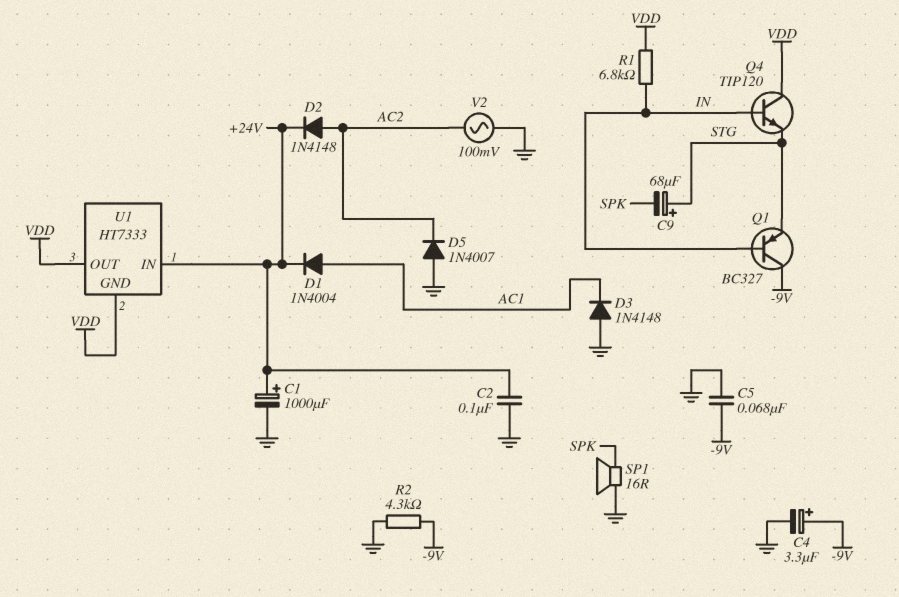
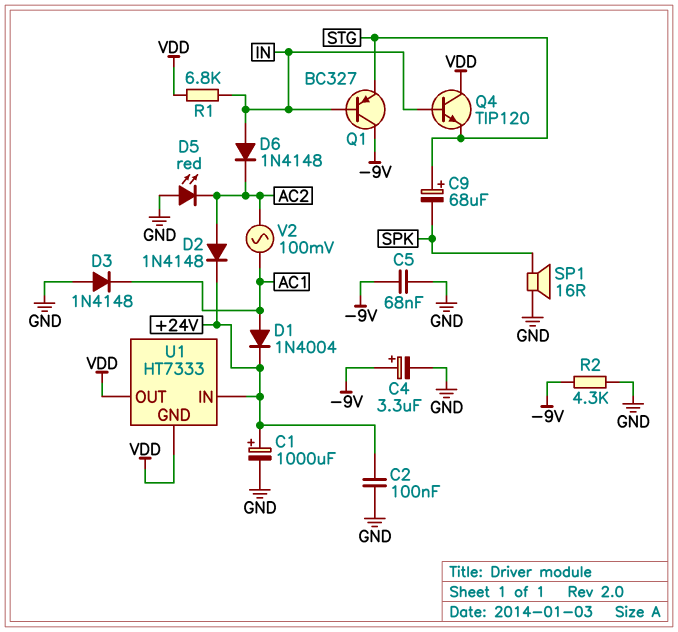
D5: diode 1N4007 (A GND, K AC2) -> LED red (A GND, K AC2)
D6: none -> diode 1N4148 (A IN, K AC2)
V2: AC 100mV (AC2, GND) -> AC 100mV (AC1, AC2)

